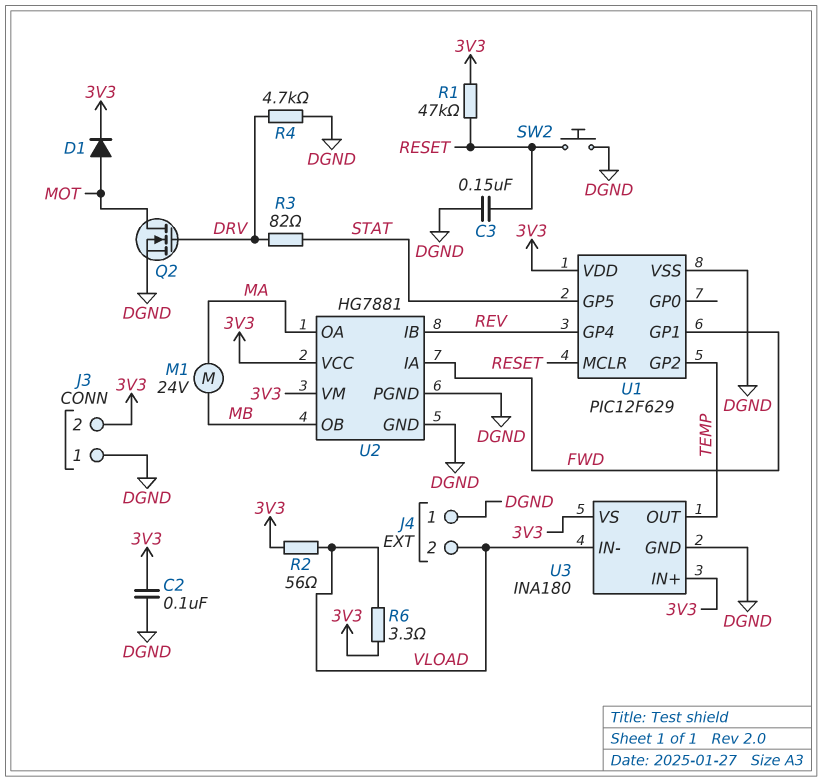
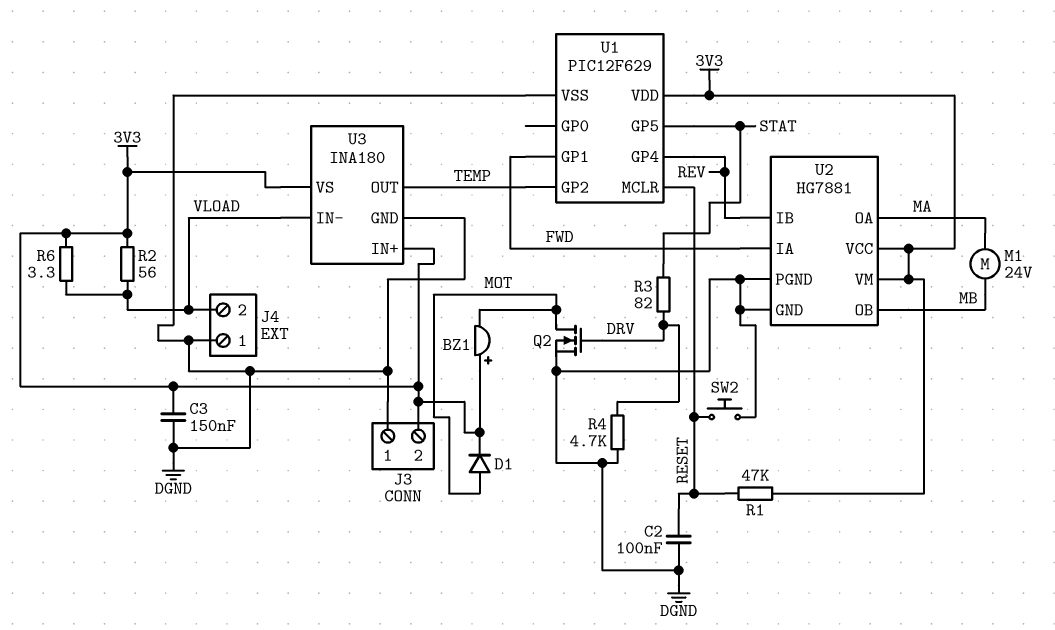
BZ1: none -> buzzer (plus 3V3, minus MOT)
C2: 100nF (3V3, DGND) -> 100nF (DGND, RESET)
C3: 150nF (DGND, RESET) -> 150nF (3V3, DGND)

